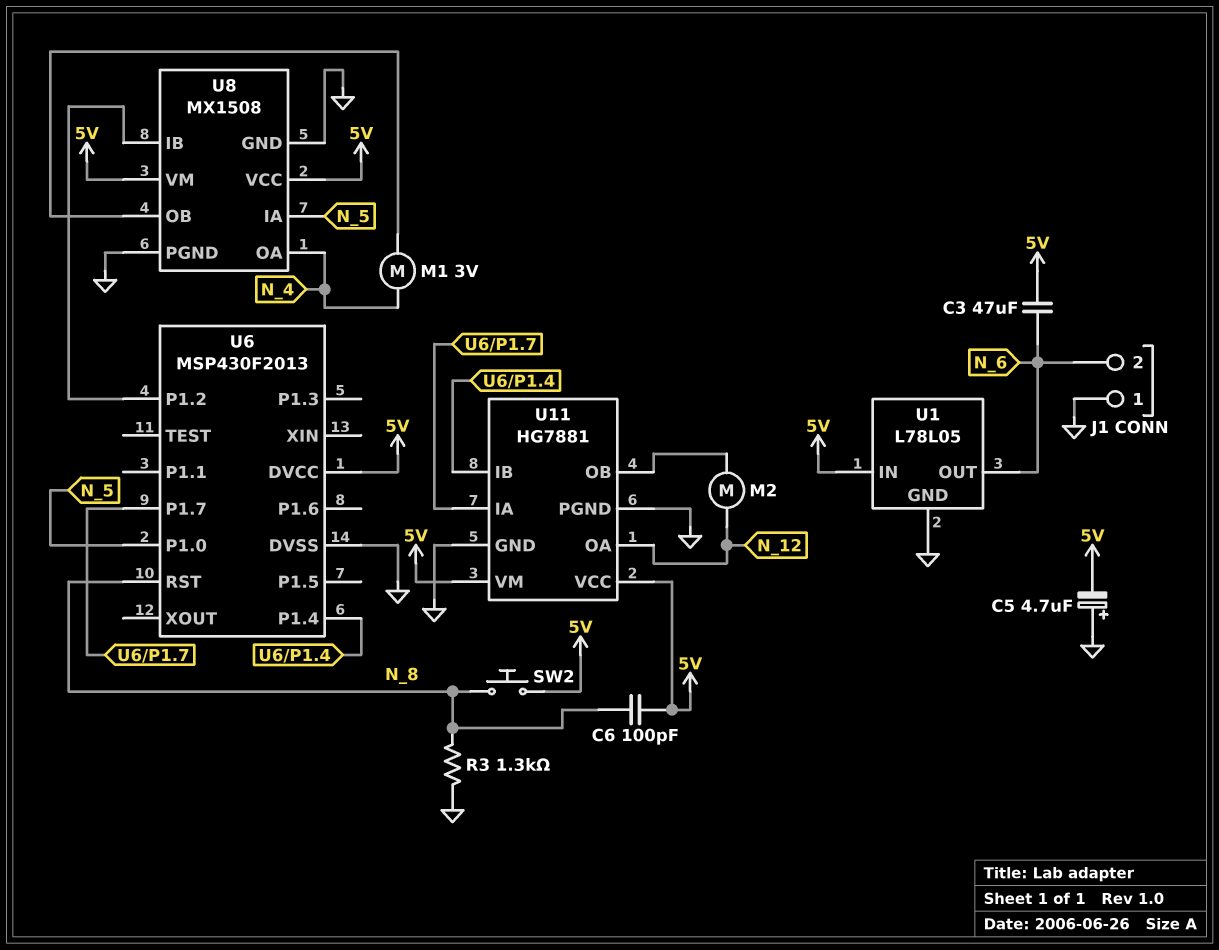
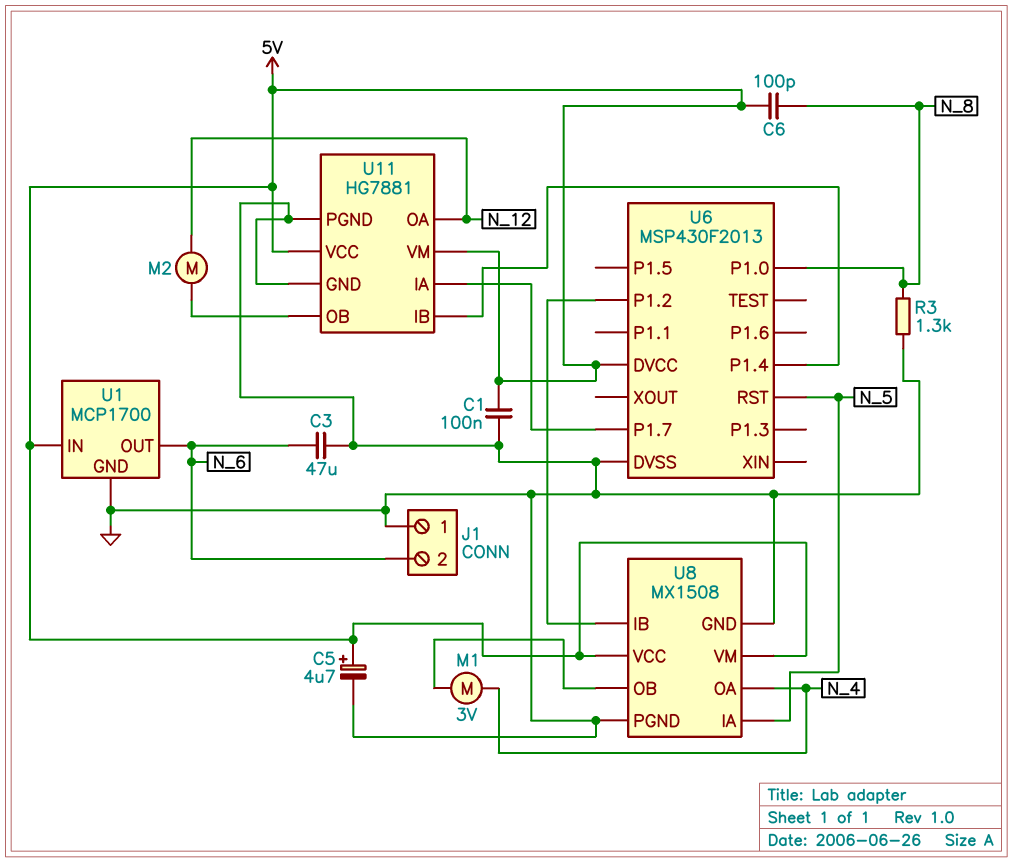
C1: none -> 100nF (5V, GND)
C3: 47uF (5V, N_6) -> 47uF (GND, N_6)
C5: 4.7uF (plus GND, minus 5V) -> 4.7uF (plus 5V, minus GND)
SW2: button (5V, N_8) -> none
U1: L78L05 -> MCP1700
U6 pin P1.0: N_5 -> N_8
U6 pin RST: N_8 -> N_5

